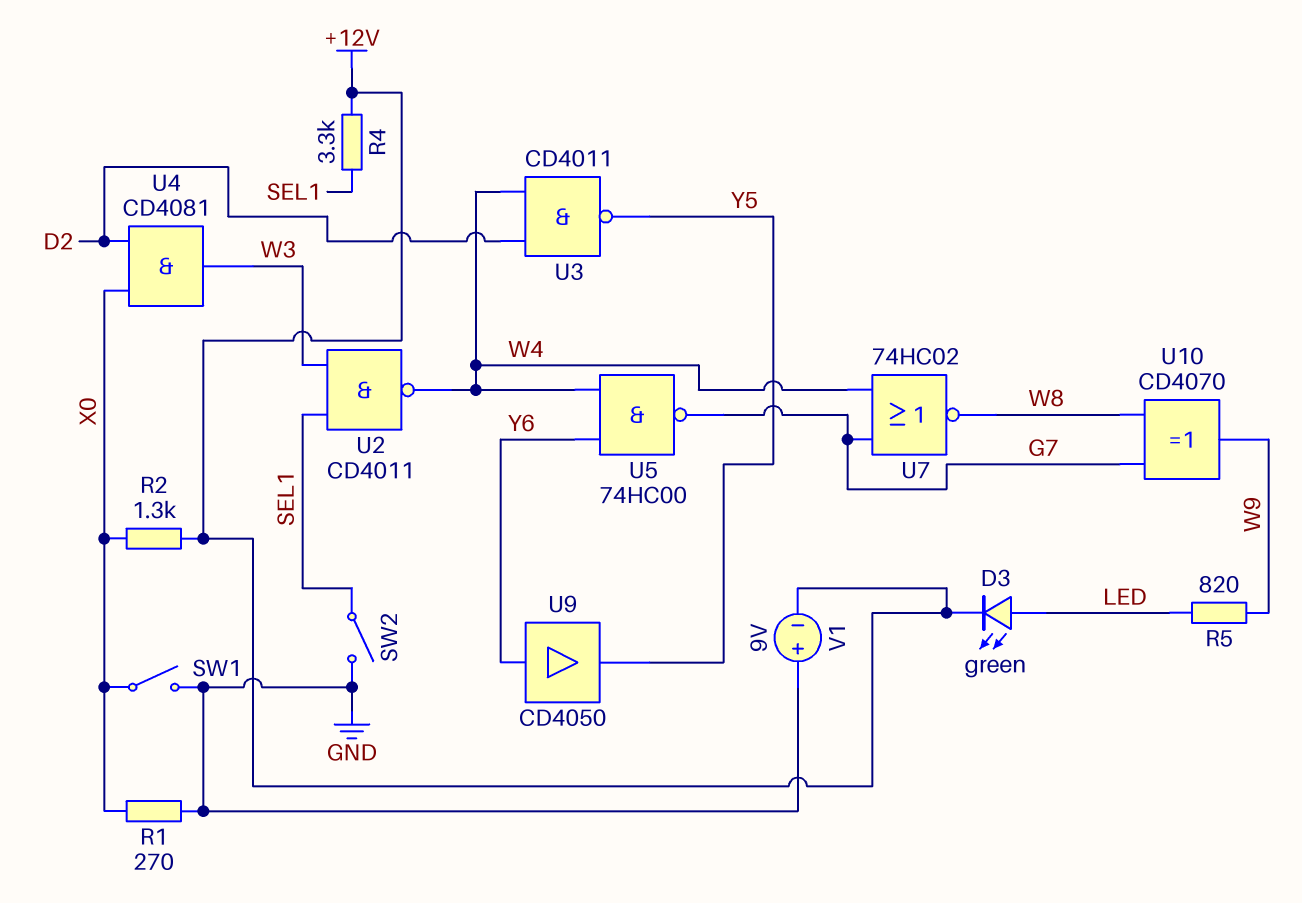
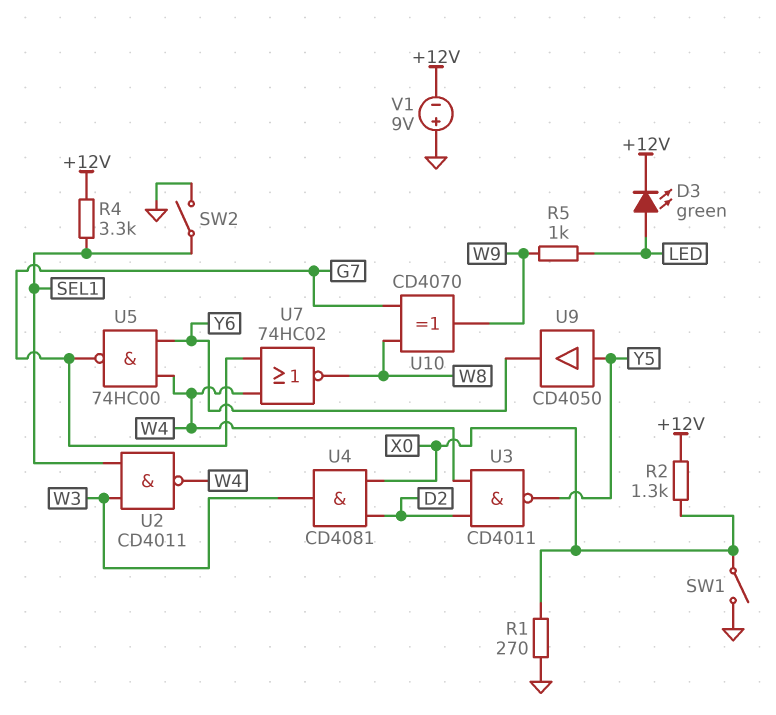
R5: 820 (LED, W9) -> 1k (LED, W9)
U9: buffer CD4050 (in Y6, out Y5) -> buffer CD4050 (in Y5, out Y6)

